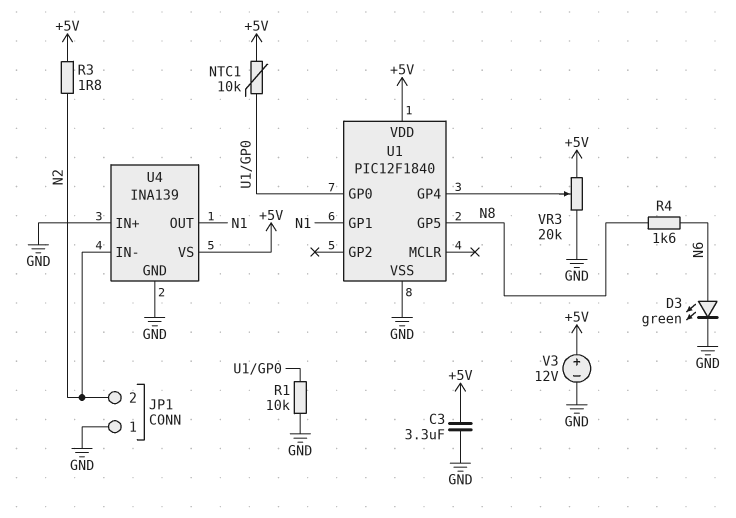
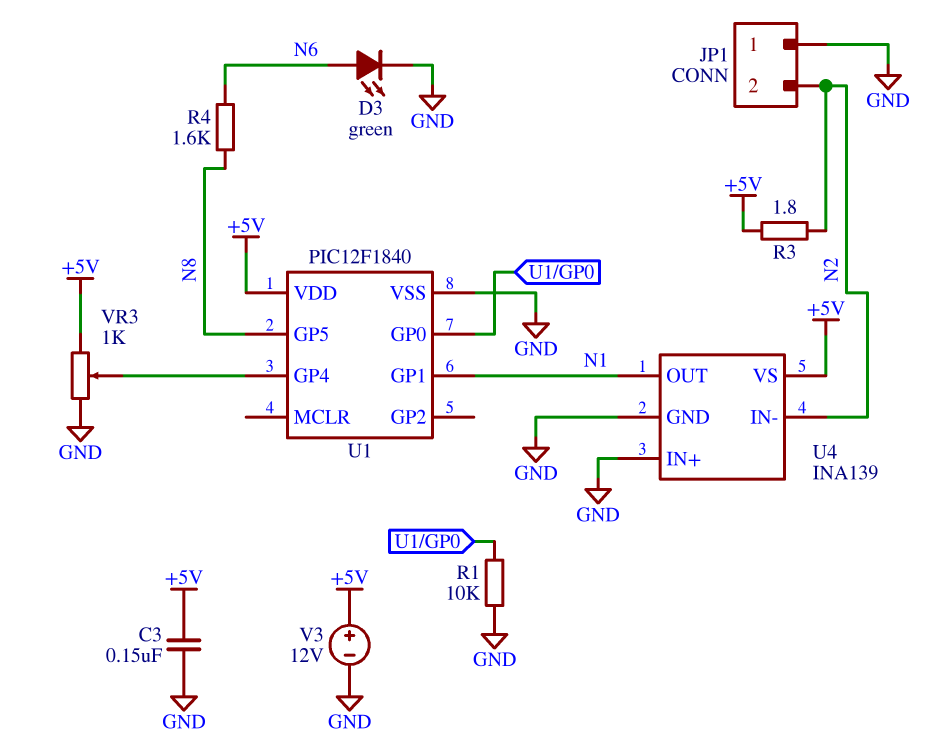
C3: 3.3uF (+5V, GND) -> 150nF (+5V, GND)
NTC1: 10k (+5V, U1/GP0) -> none
VR3: 20k (+5V, GND, wiper U1/GP4) -> 1k (+5V, GND, wiper U1/GP4)

